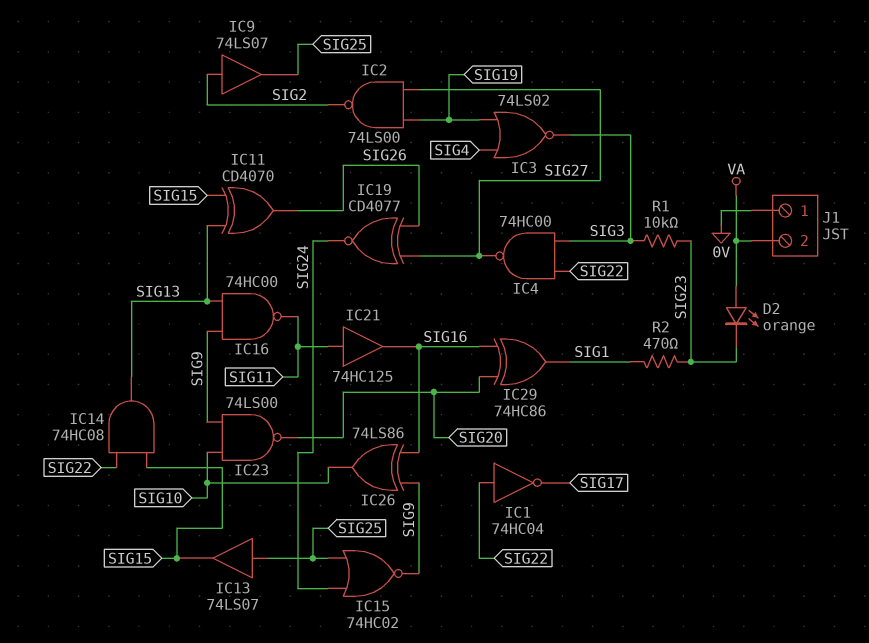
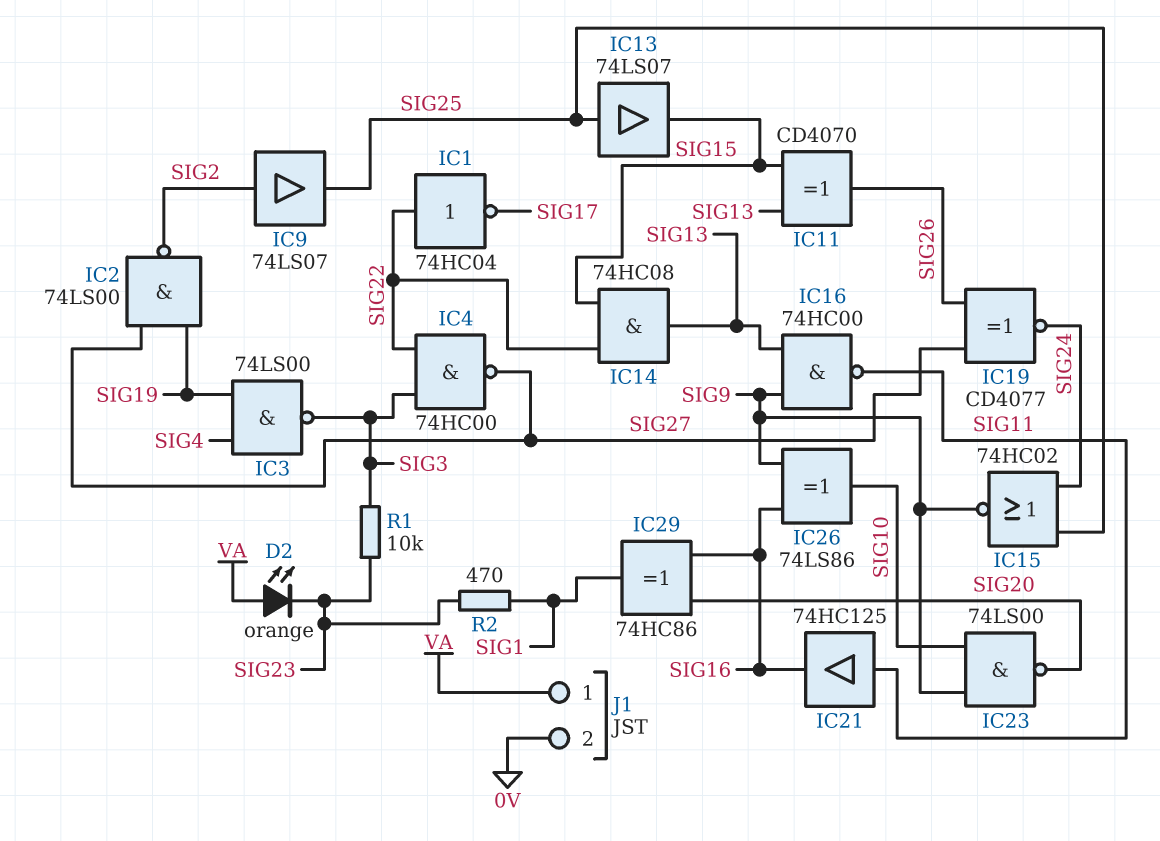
IC3: NOR 74LS02 (in SIG4, in SIG19, out SIG3) -> NAND 74LS00 (in SIG4, in SIG19, out SIG3)
J1 pin 1: 0V -> VA
J1 pin 2: VA -> 0V

